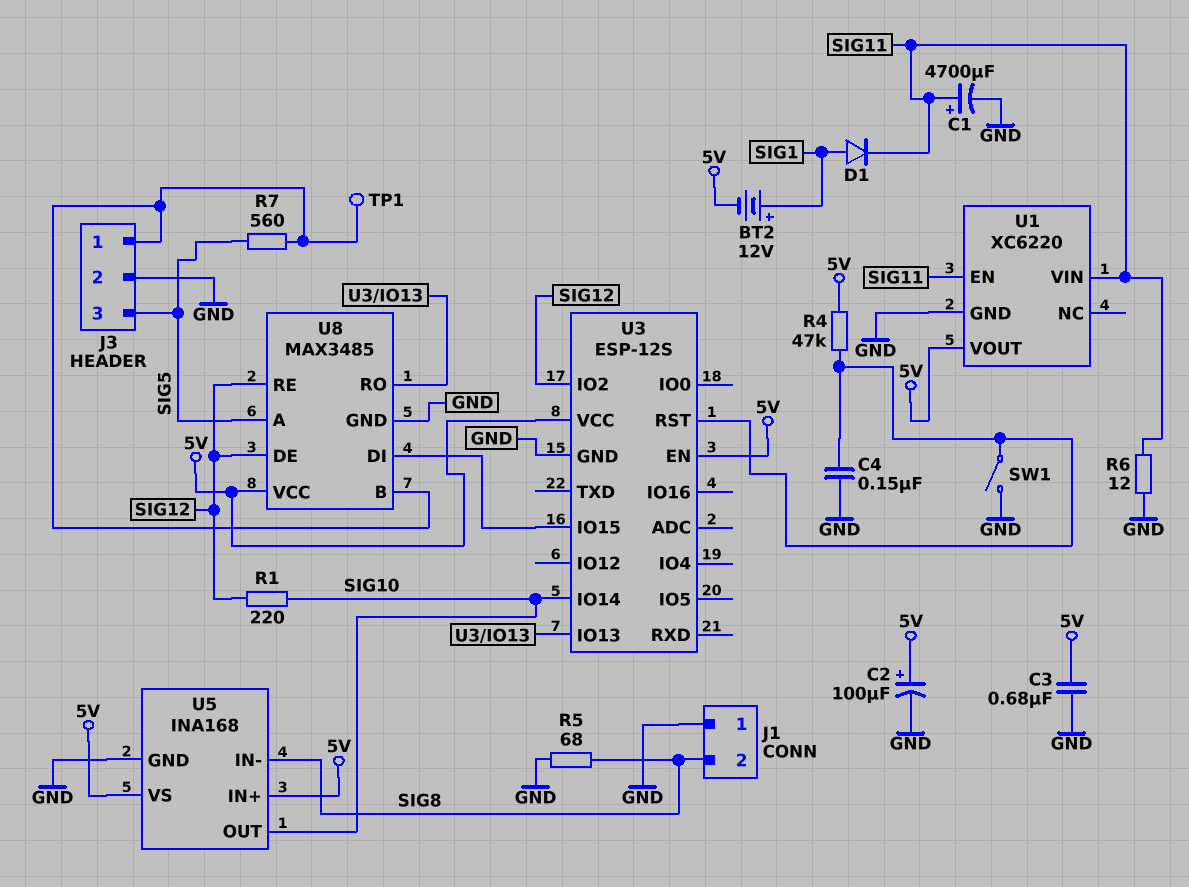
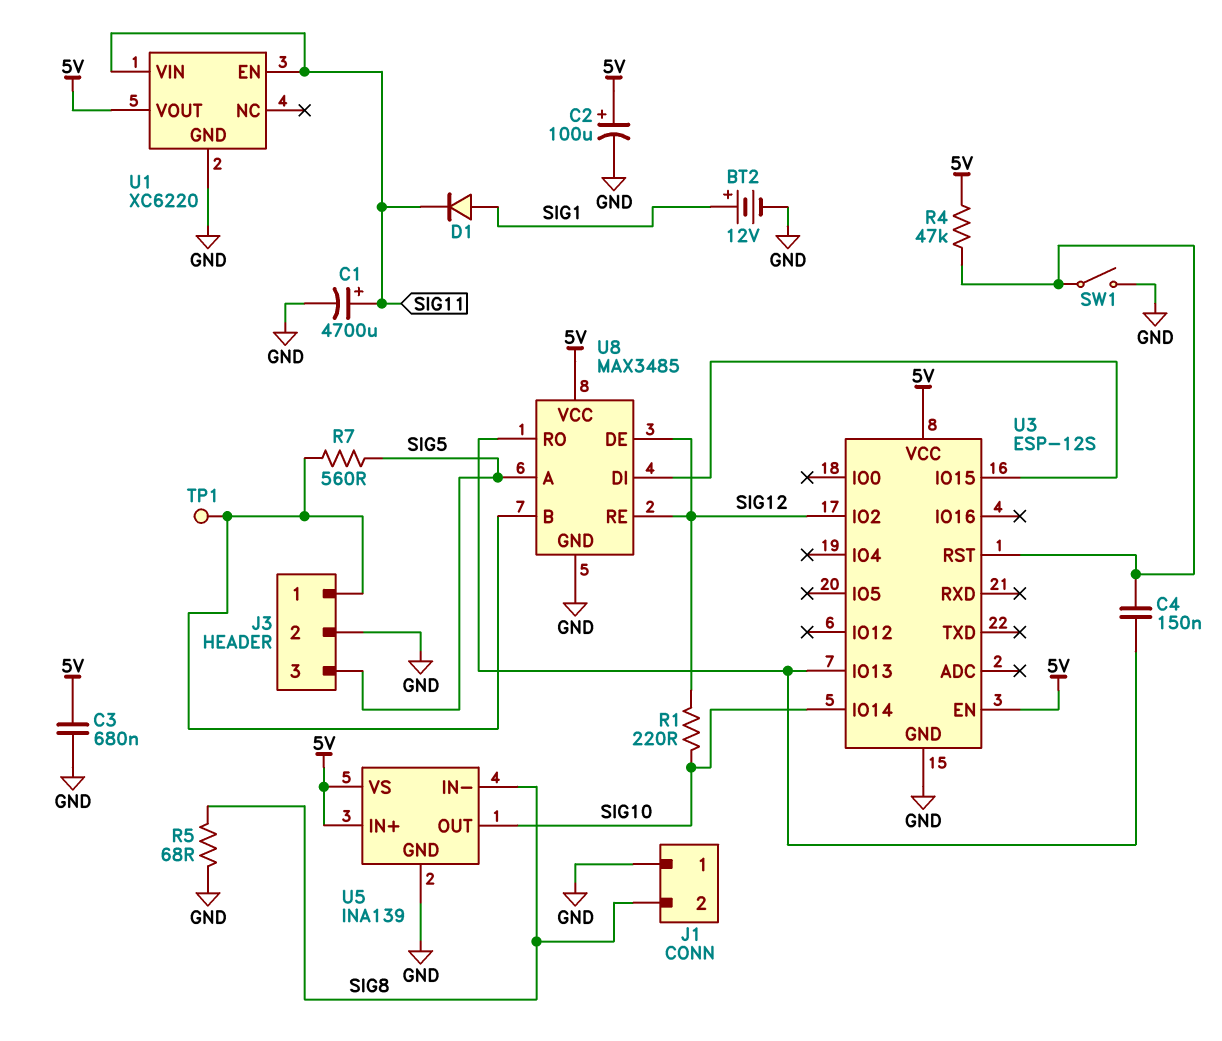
BT2: 12V (plus SIG1, minus 5V) -> 12V (plus SIG1, minus GND)
C4: 150nF (GND, U3/RST) -> 150nF (U3/IO13, U3/RST)
R6: 12 (GND, SIG11) -> none
U5: INA168 -> INA139

